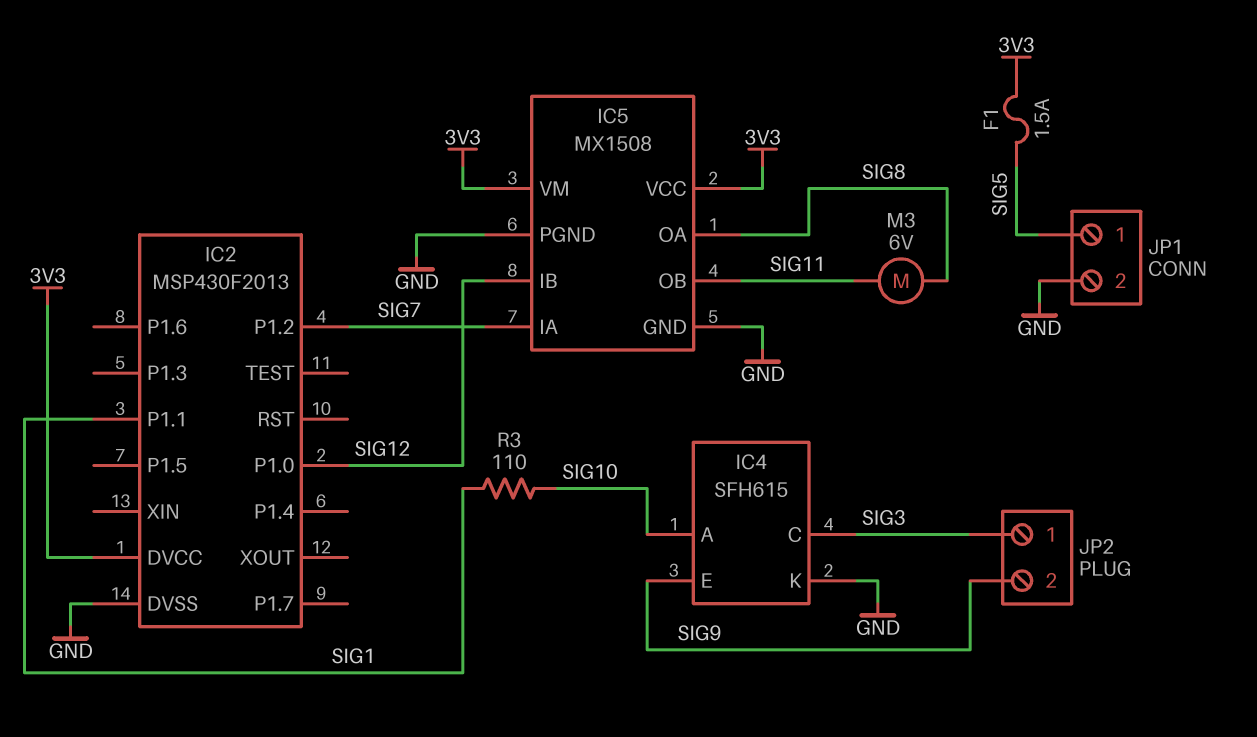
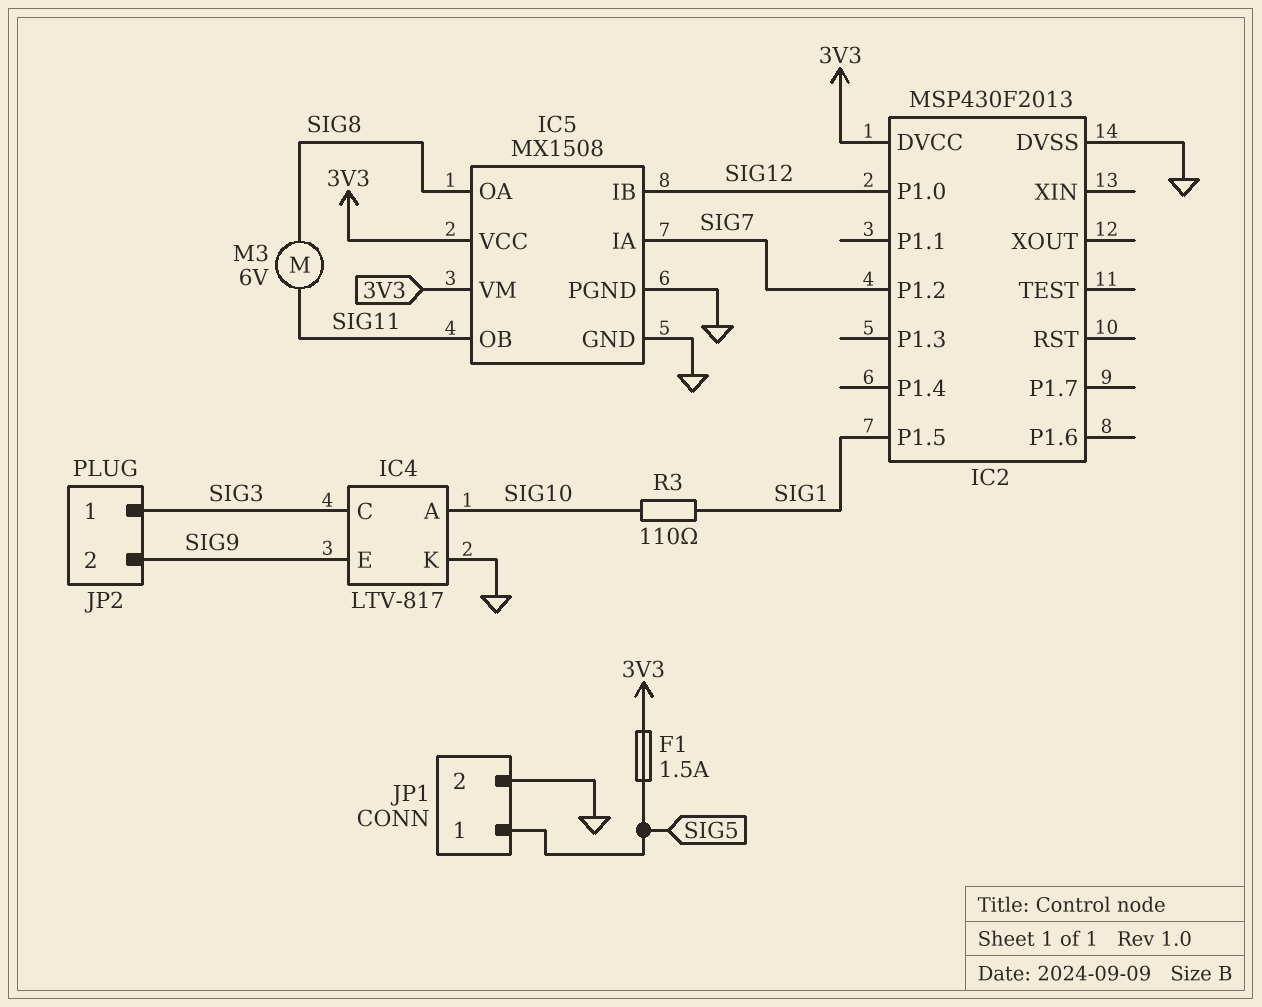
IC2 pin P1.1: SIG1 -> none
IC2 pin P1.5: none -> SIG1
IC4: SFH615 -> LTV-817

